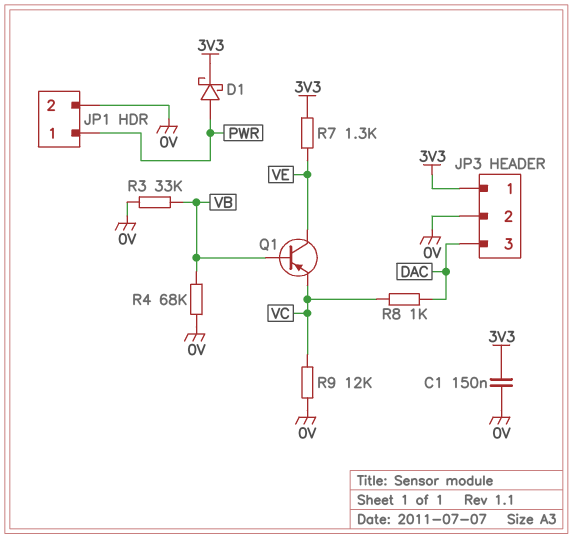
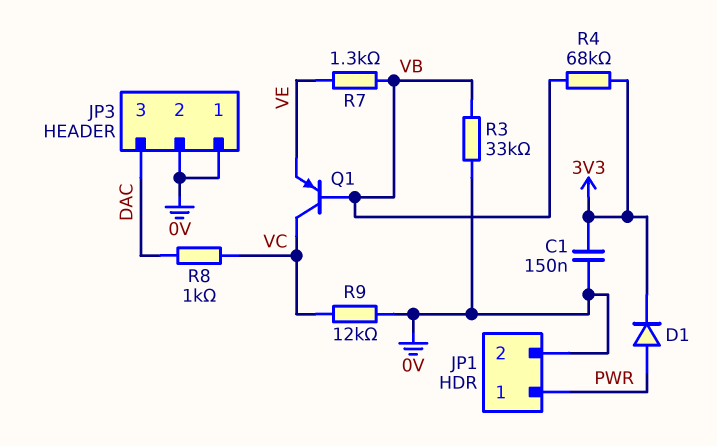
D1: schottky (A PWR, K 3V3) -> diode (A PWR, K 3V3)
JP3 pin 1: 3V3 -> 0V
Q1: PNP (B VB, C VE, E VC) -> PNP (B VB, C VC, E VE)
R4: 68k (0V, VB) -> 68k (3V3, VB)
R7: 1.3k (3V3, VE) -> 1.3k (VB, VE)

